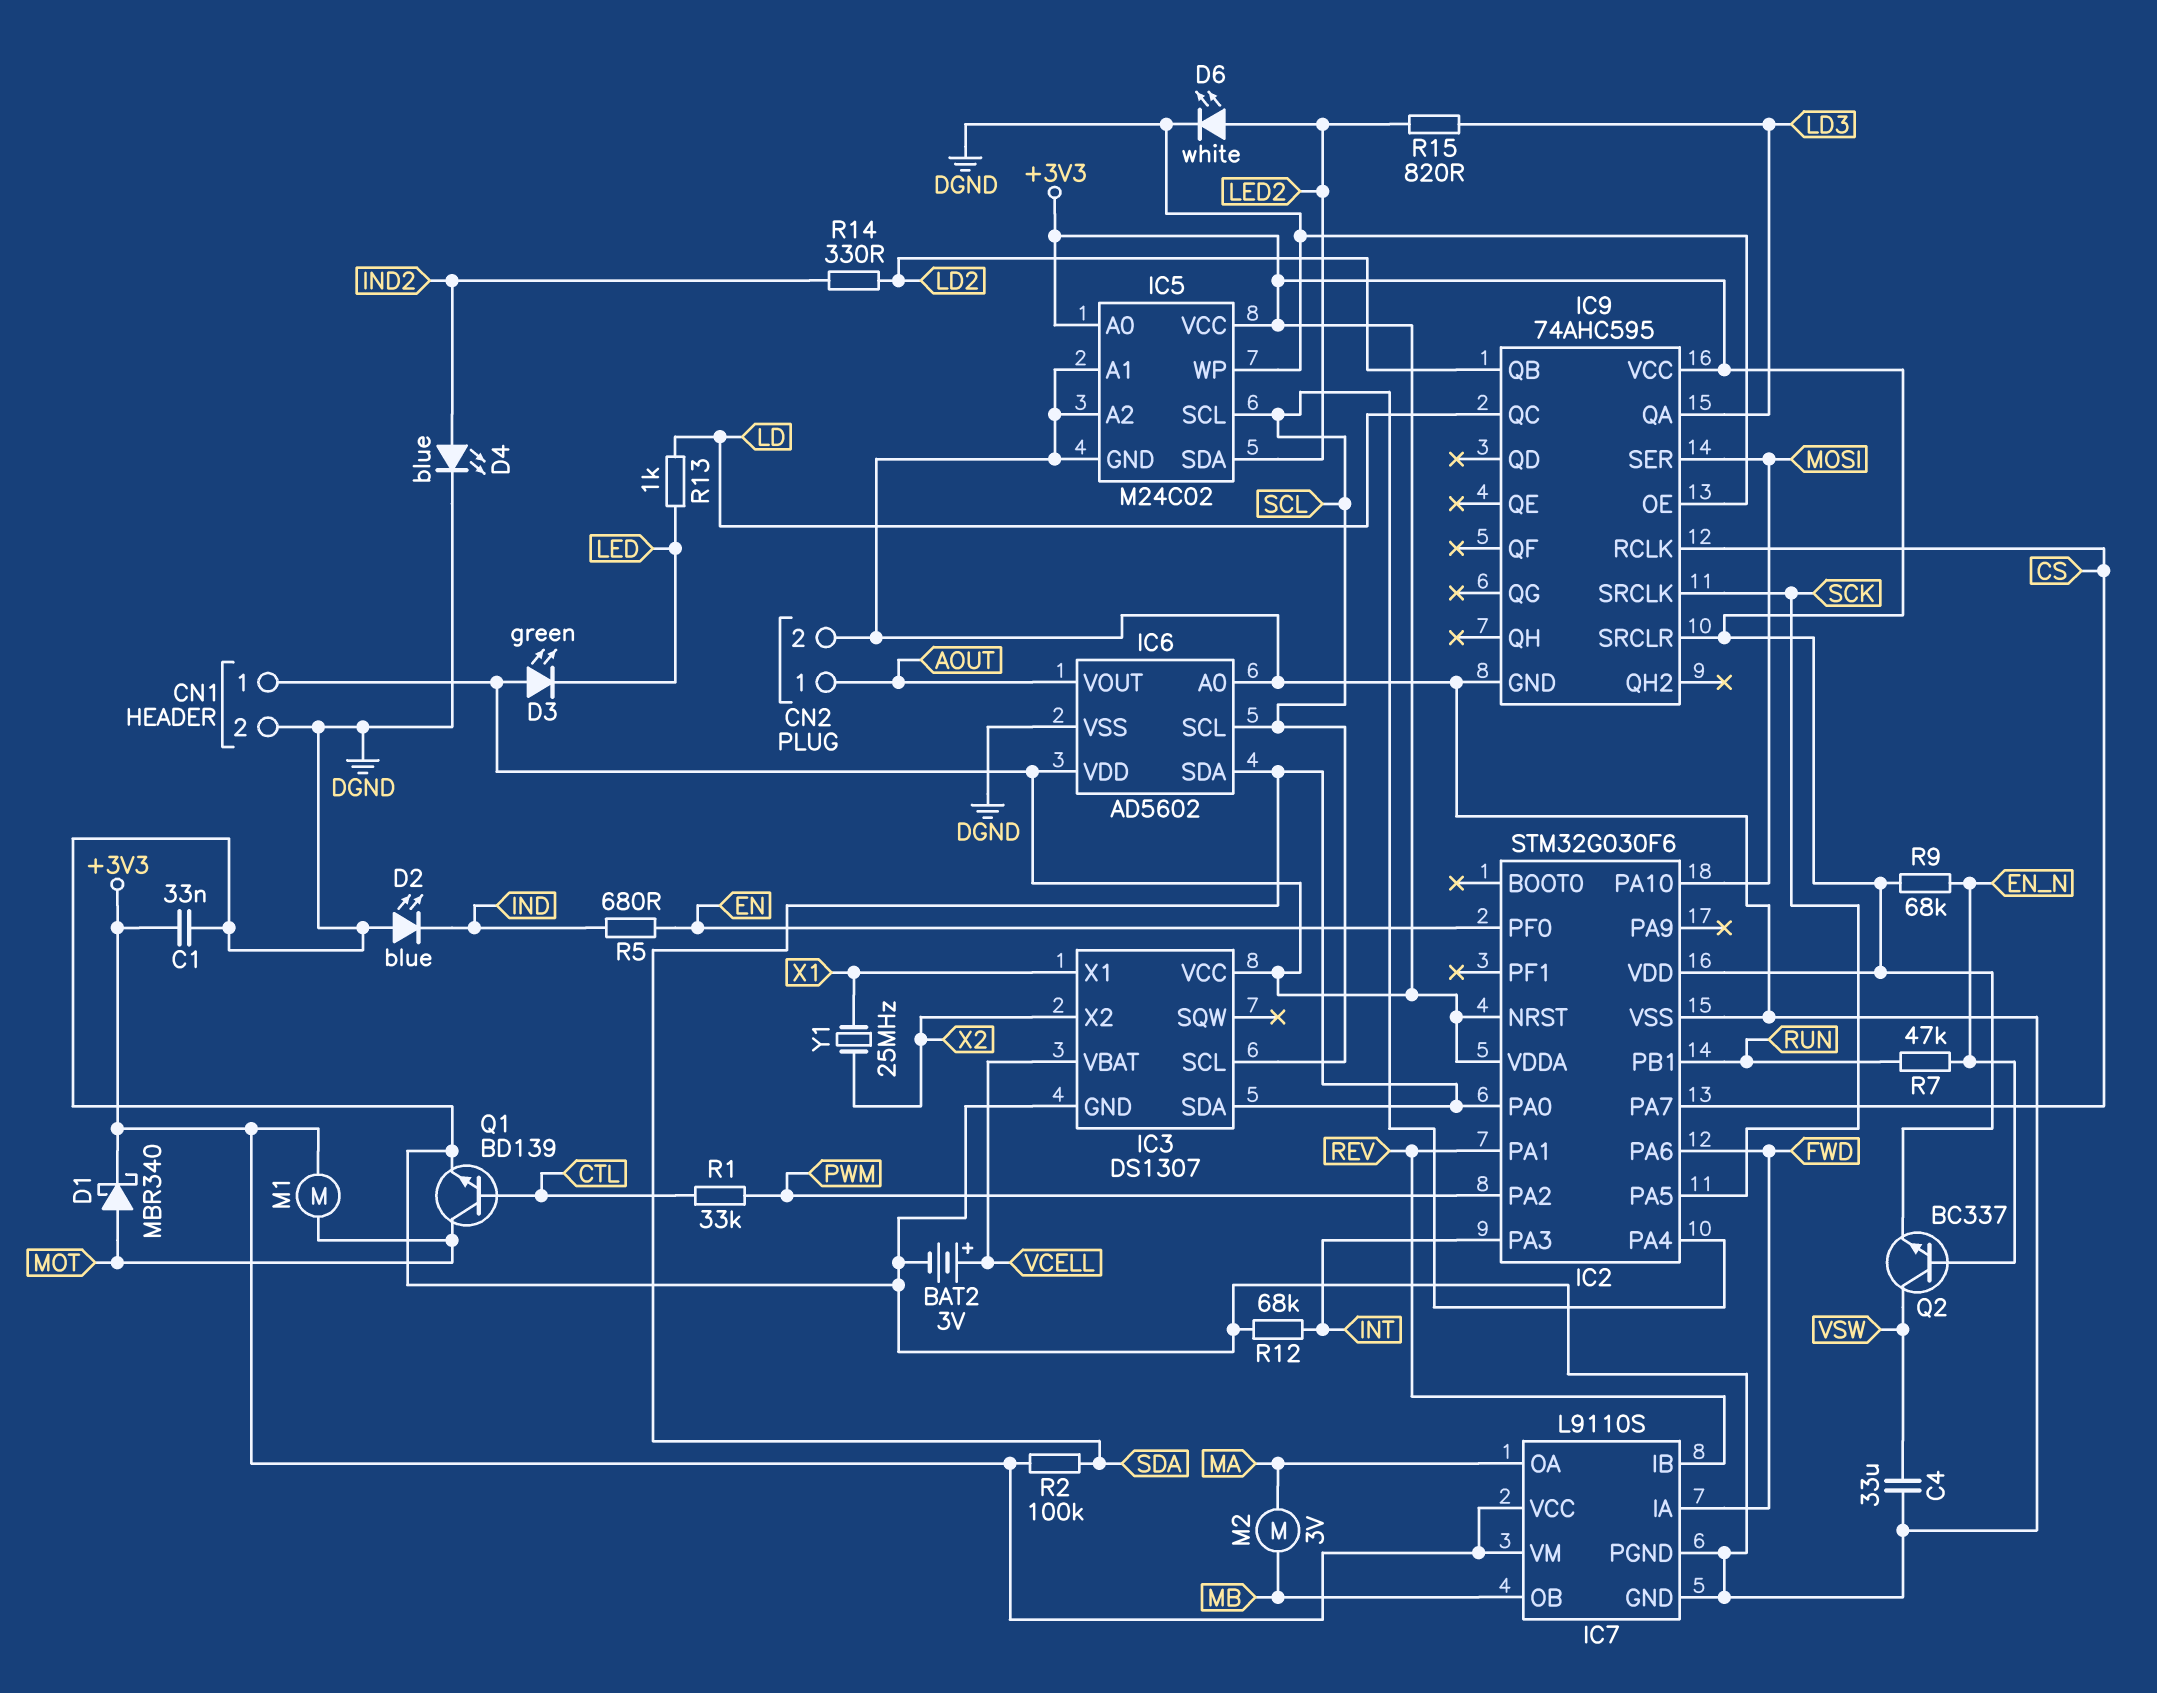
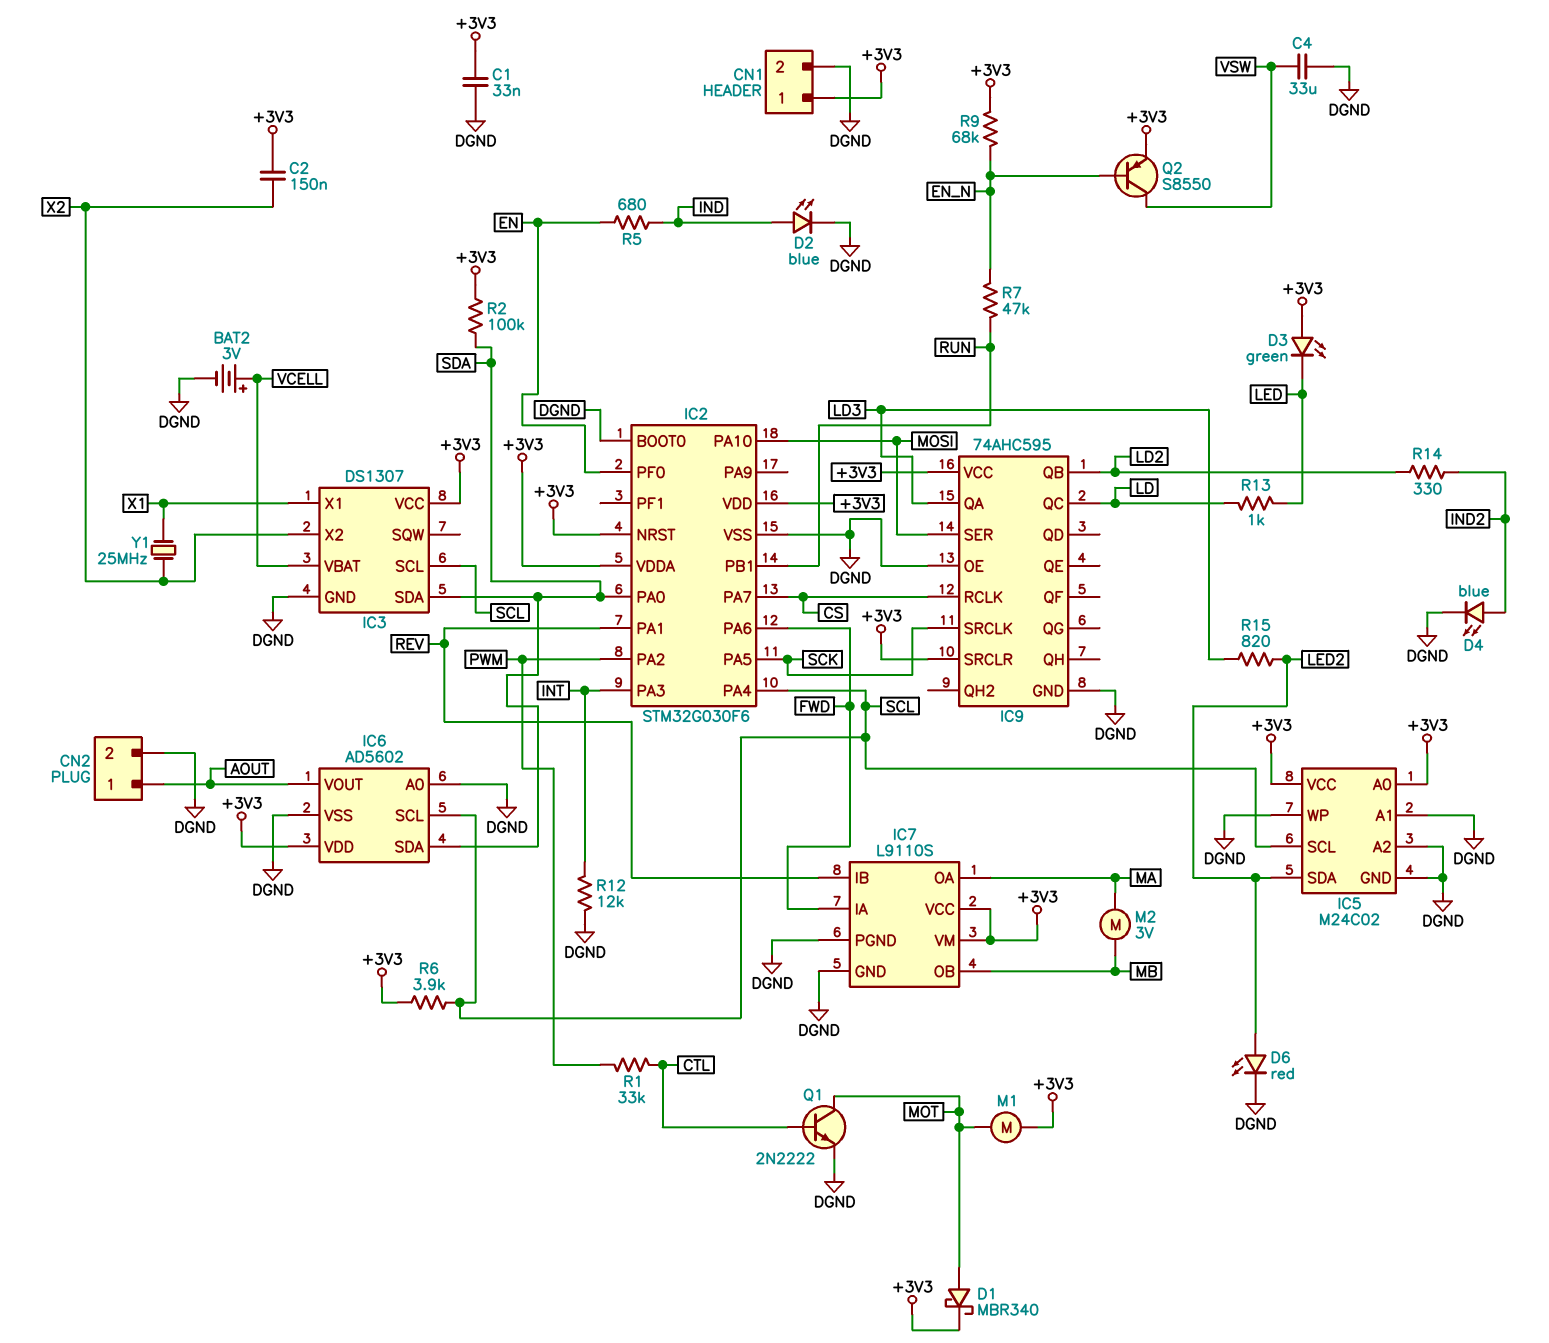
C2: none -> 150nF (+3V3, X2)
D2: LED blue (A DGND, K IND) -> LED blue (A IND, K DGND)
D6: LED white (A LED2, K DGND) -> LED red (A LED2, K DGND)
IC2 pin BOOT0: none -> DGND
Q1: NPN BD139 (B CTL, C MOT, E DGND) -> NPN 2N2222 (B CTL, C MOT, E DGND)
Q2: NPN BC337 (B EN_N, C VSW, E +3V3) -> PNP S8550 (B EN_N, C VSW, E +3V3)
R6: none -> 3.9k (+3V3, SCL)
R12: 68k (DGND, INT) -> 12k (DGND, INT)

